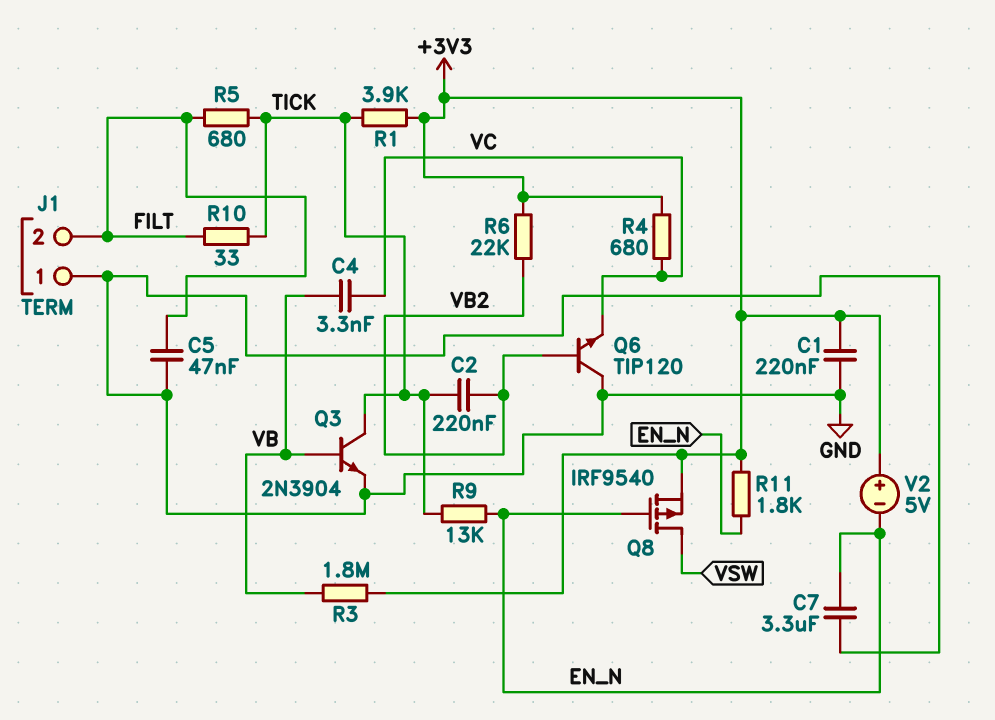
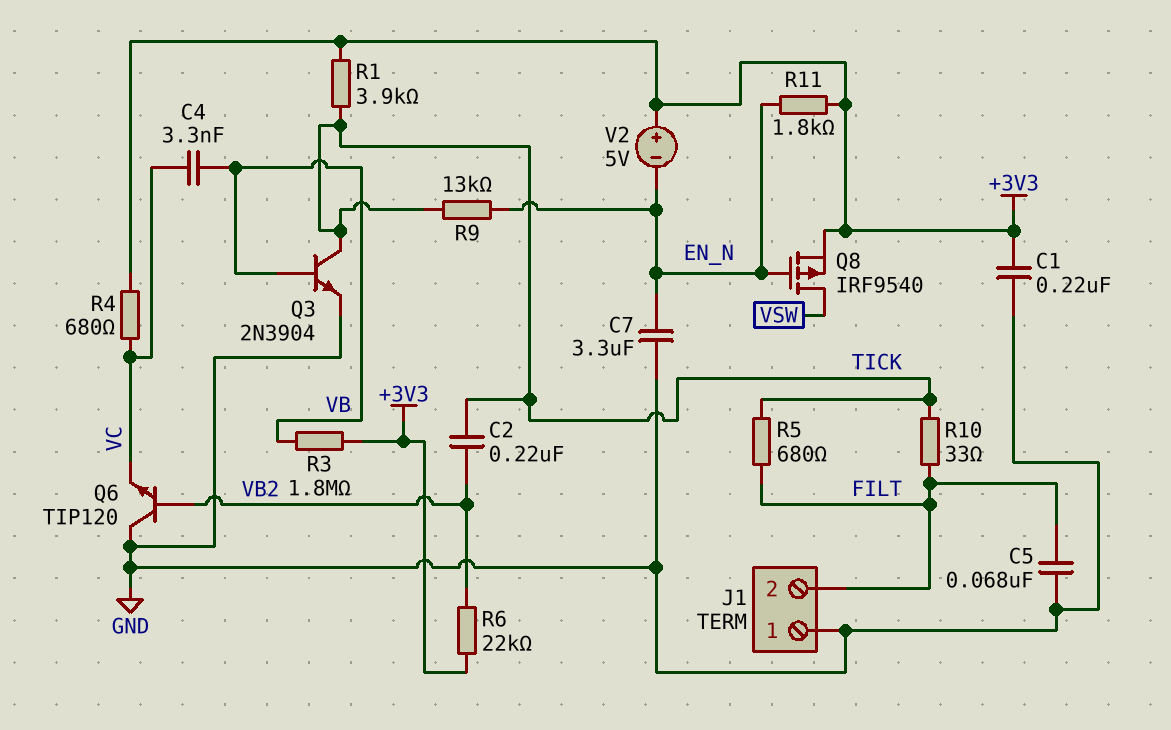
C5: 47nF (FILT, GND) -> 68nF (FILT, GND)

